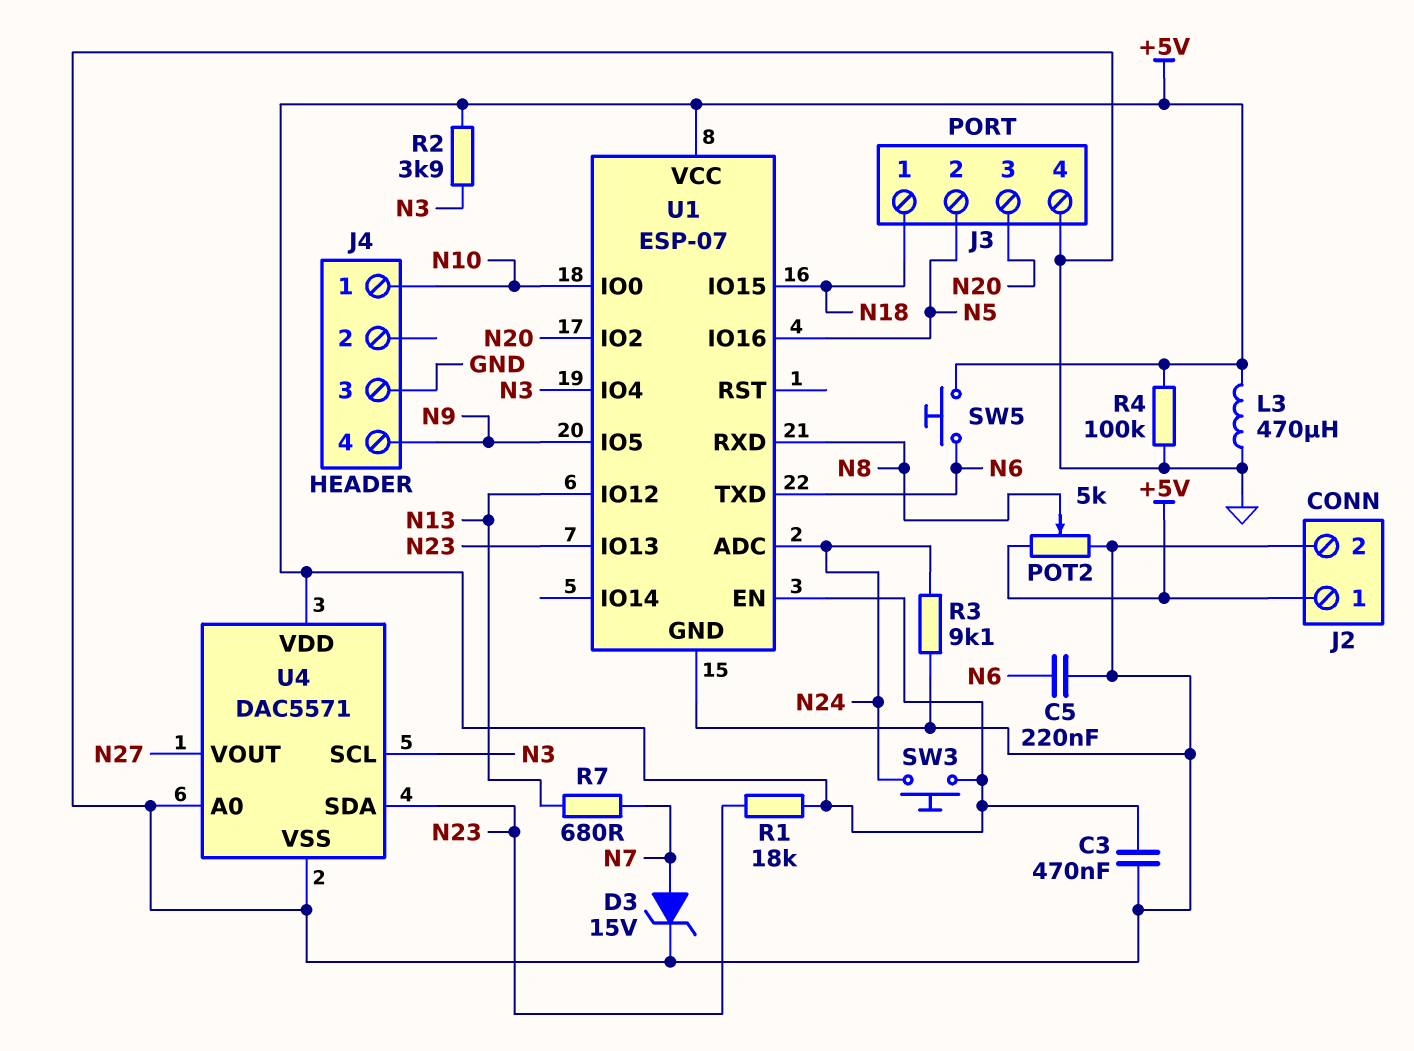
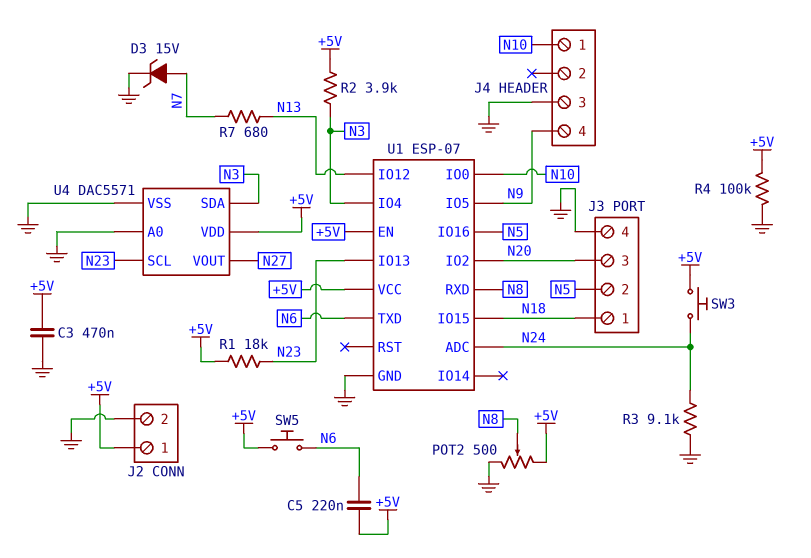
C5: 220nF (GND, N6) -> 220nF (+5V, N6)
L3: 470uH (+5V, GND) -> none
POT2: 5k (+5V, GND, wiper N8) -> 500 (+5V, GND, wiper N8)
U4 pin SCL: N3 -> N23
U4 pin SDA: N23 -> N3

